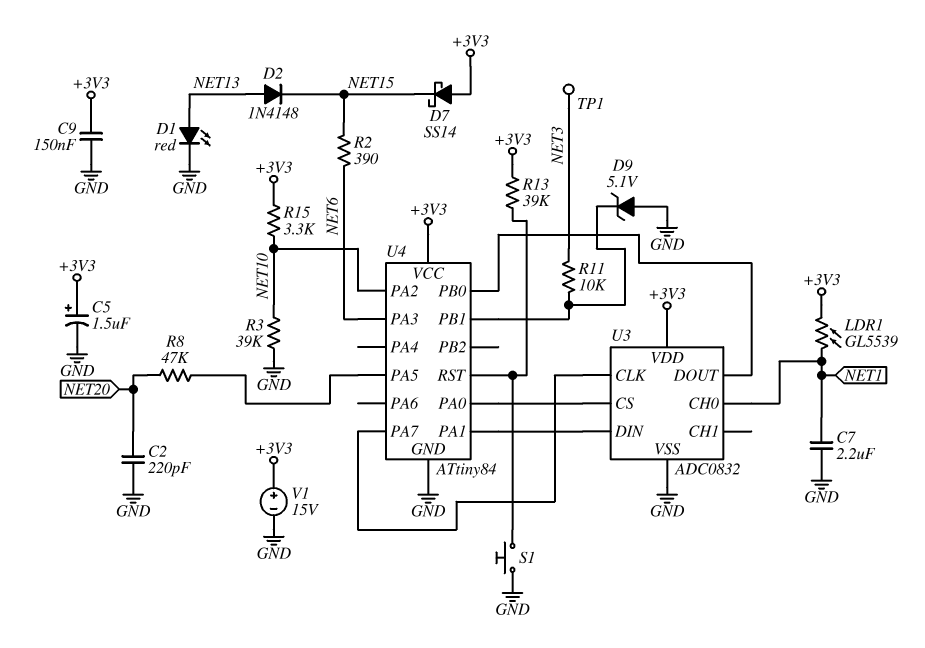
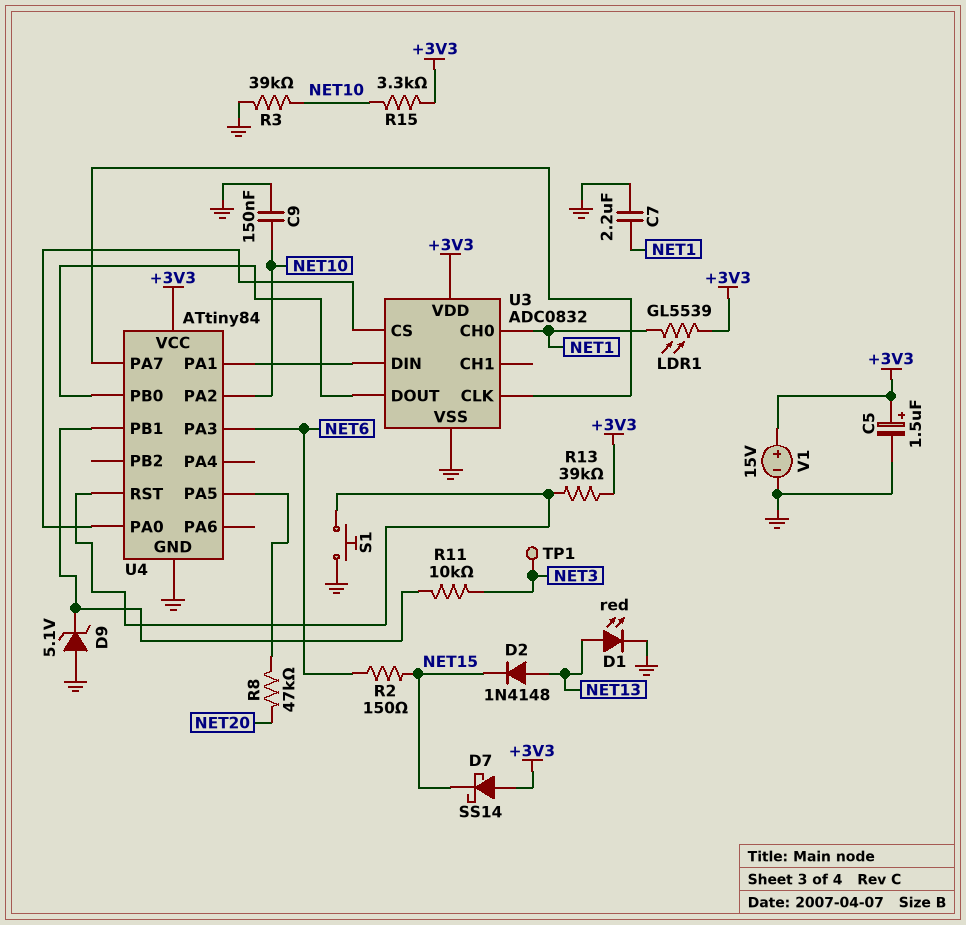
C2: 220pF (GND, NET20) -> none
C9: 150nF (+3V3, GND) -> 150nF (GND, NET10)
R2: 390 (NET6, NET15) -> 150 (NET6, NET15)

